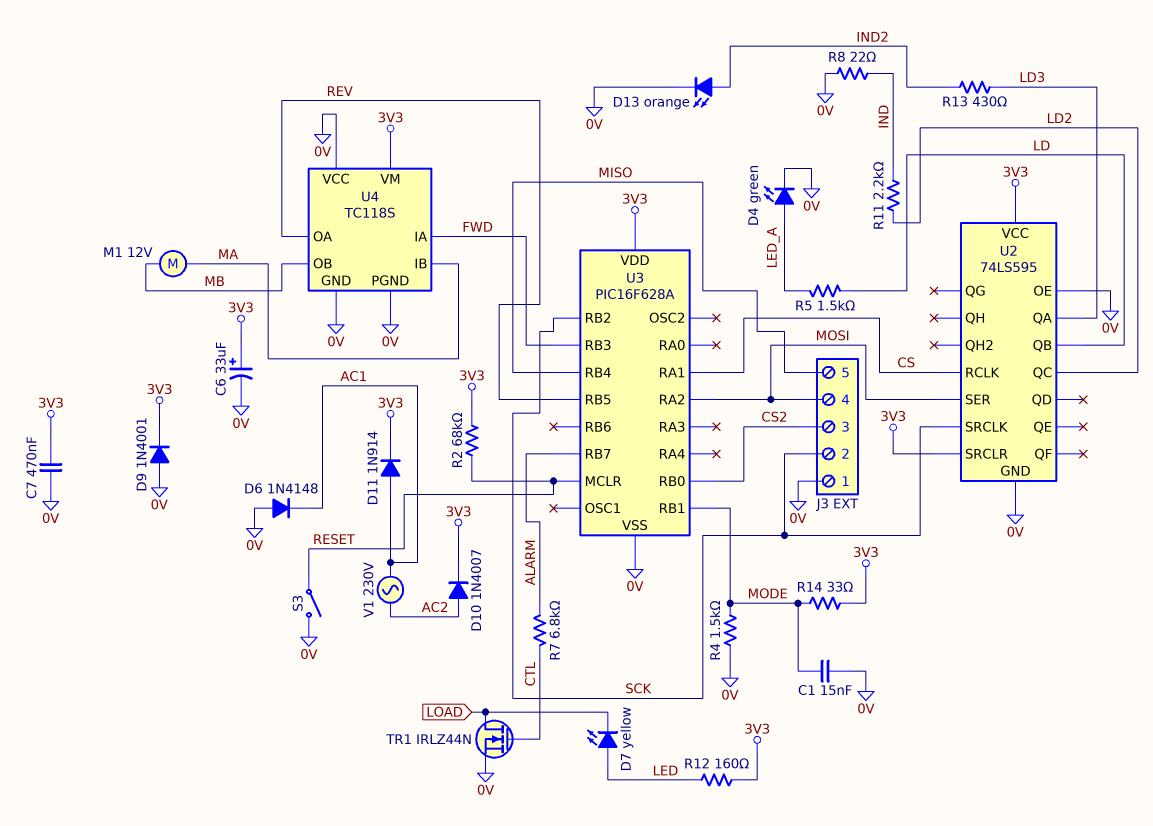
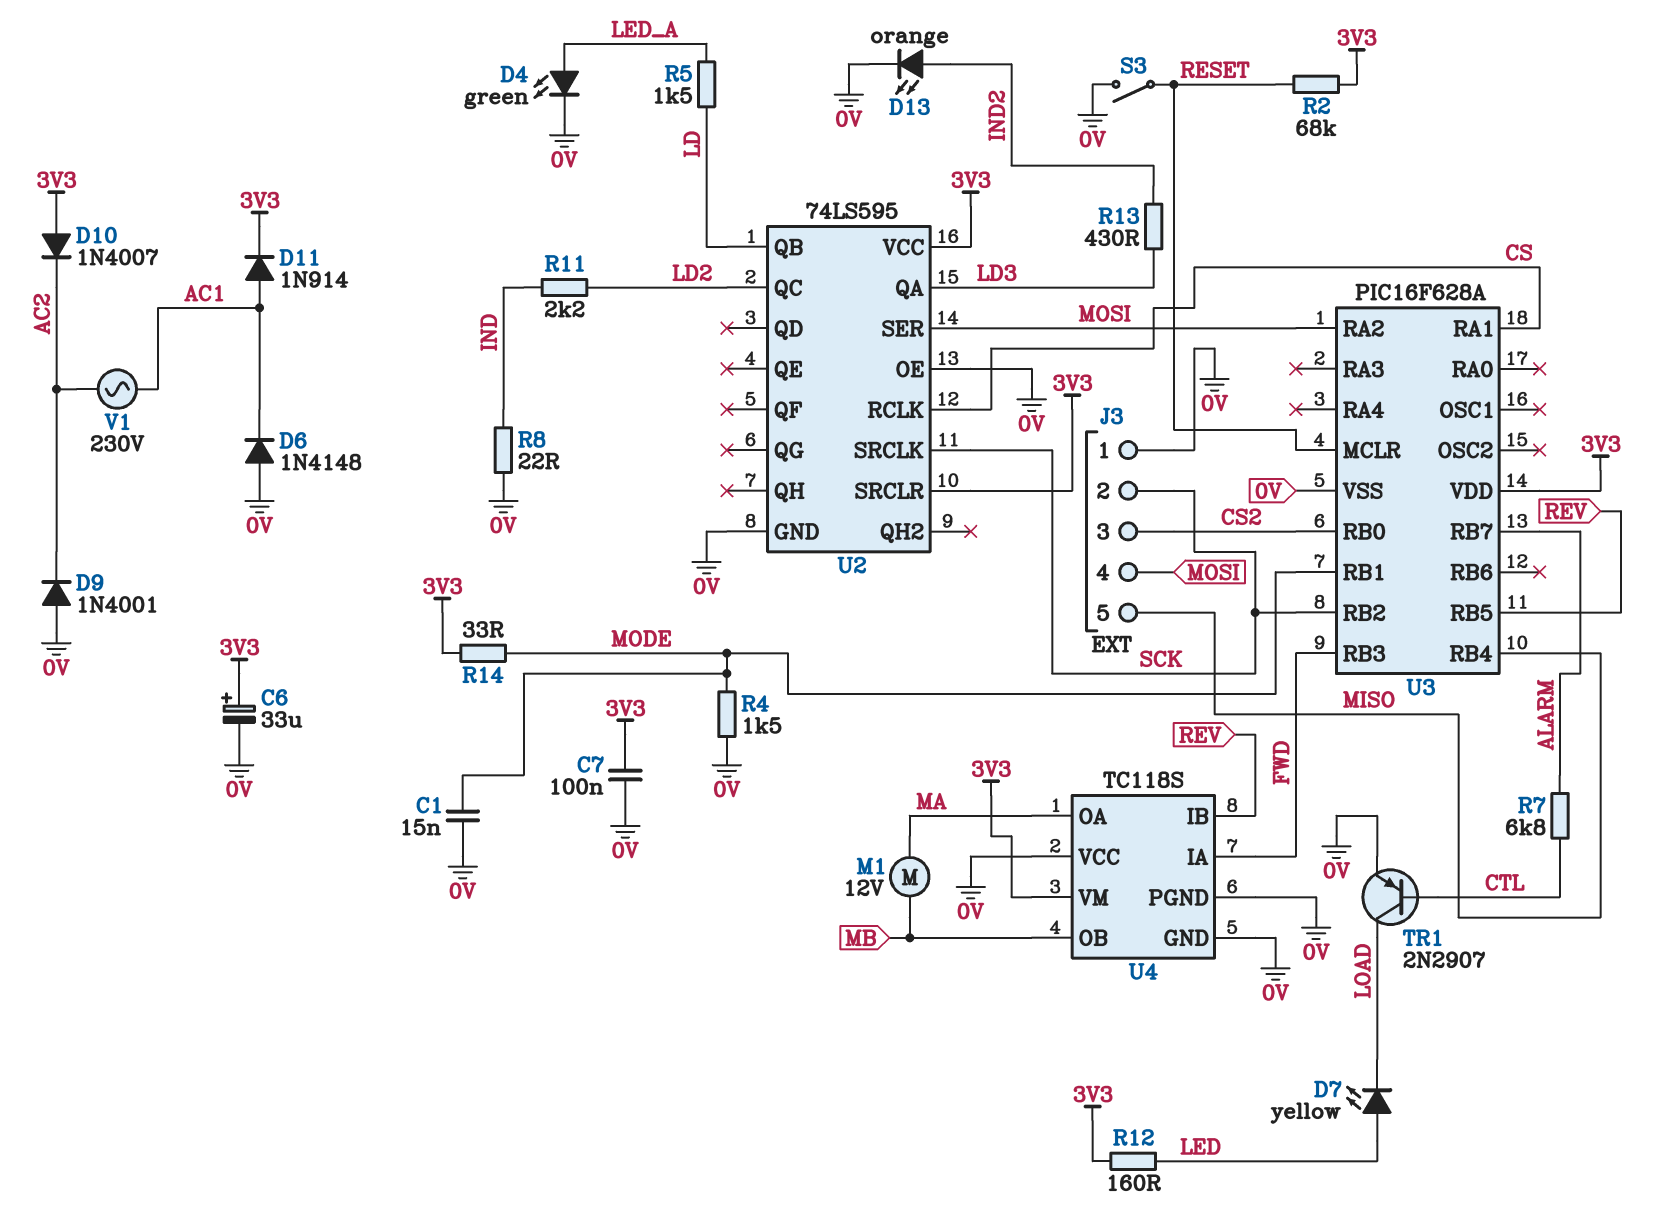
C7: 470nF (0V, 3V3) -> 100nF (0V, 3V3)
D9: diode 1N4001 (A 0V, K 3V3) -> diode 1N4001 (A 0V, K AC2)
D10: diode 1N4007 (A AC2, K 3V3) -> diode 1N4007 (A 3V3, K AC2)
TR1: NMOS IRLZ44N (G CTL, D LOAD, S 0V) -> PNP 2N2907 (B CTL, C LOAD, E 0V)
U4 pin IB: MA -> REV
U4 pin OA: REV -> MA

